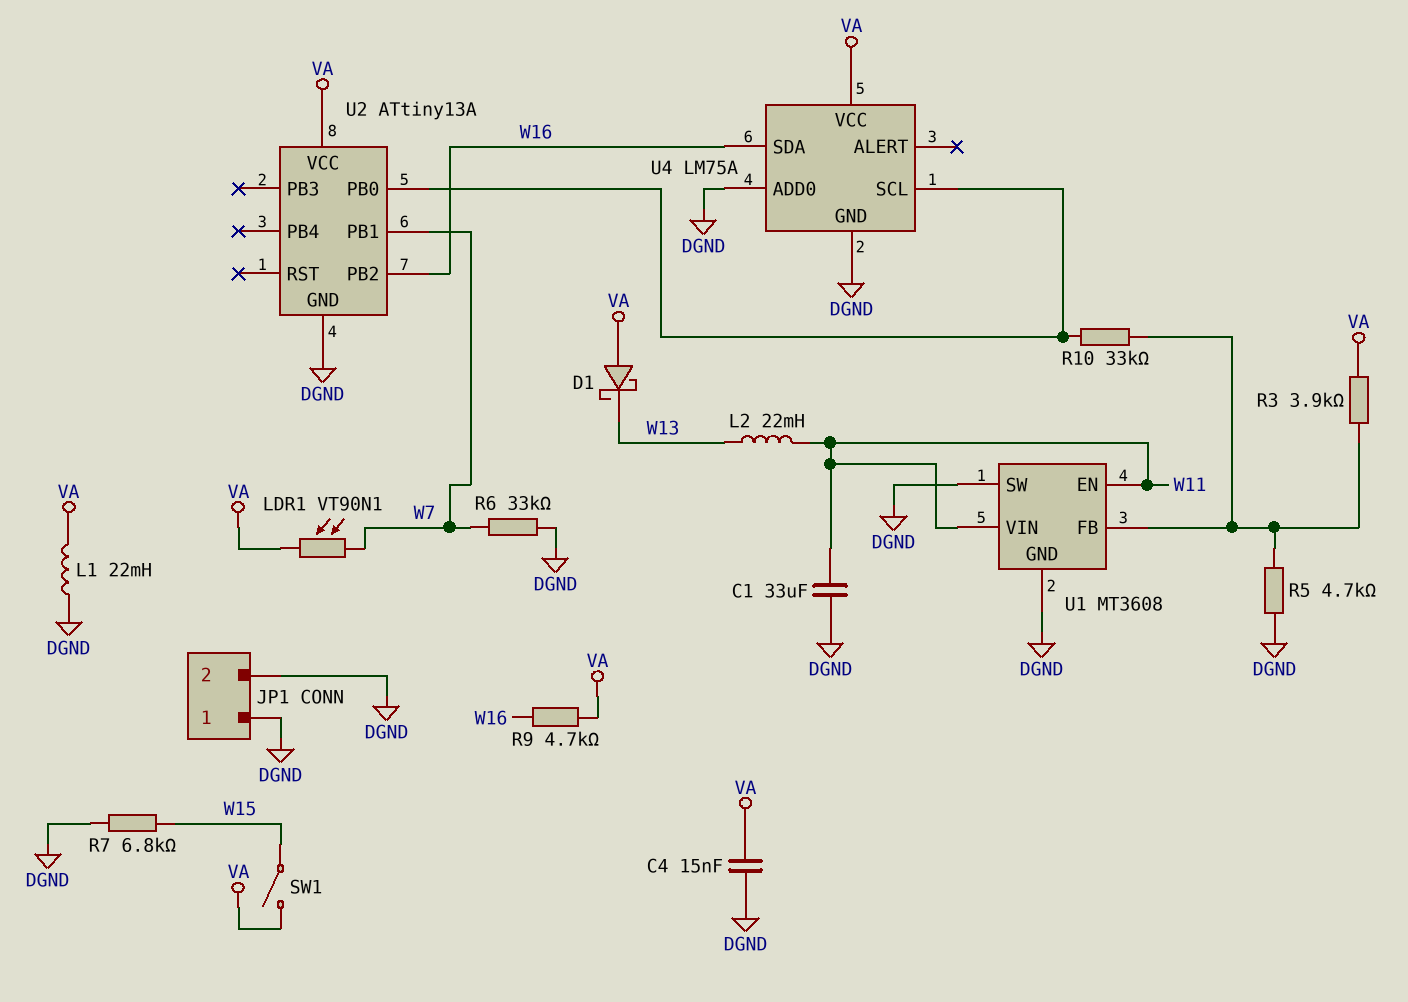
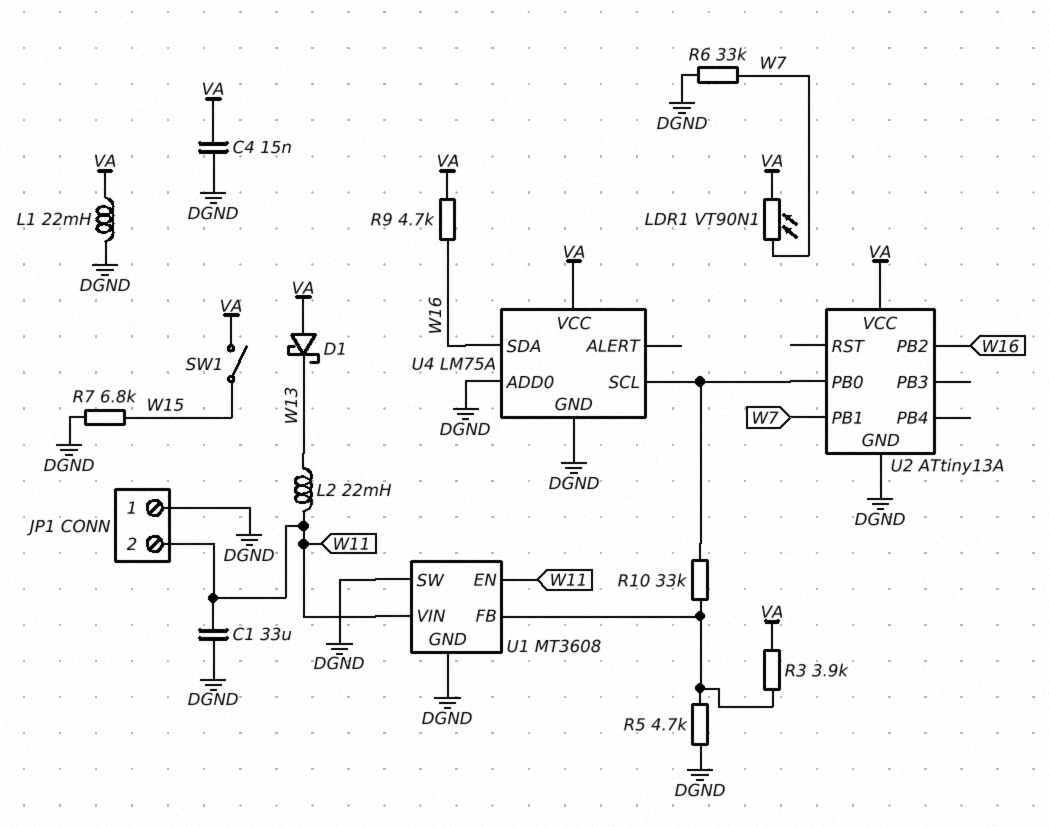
JP1 pin 2: DGND -> W11

